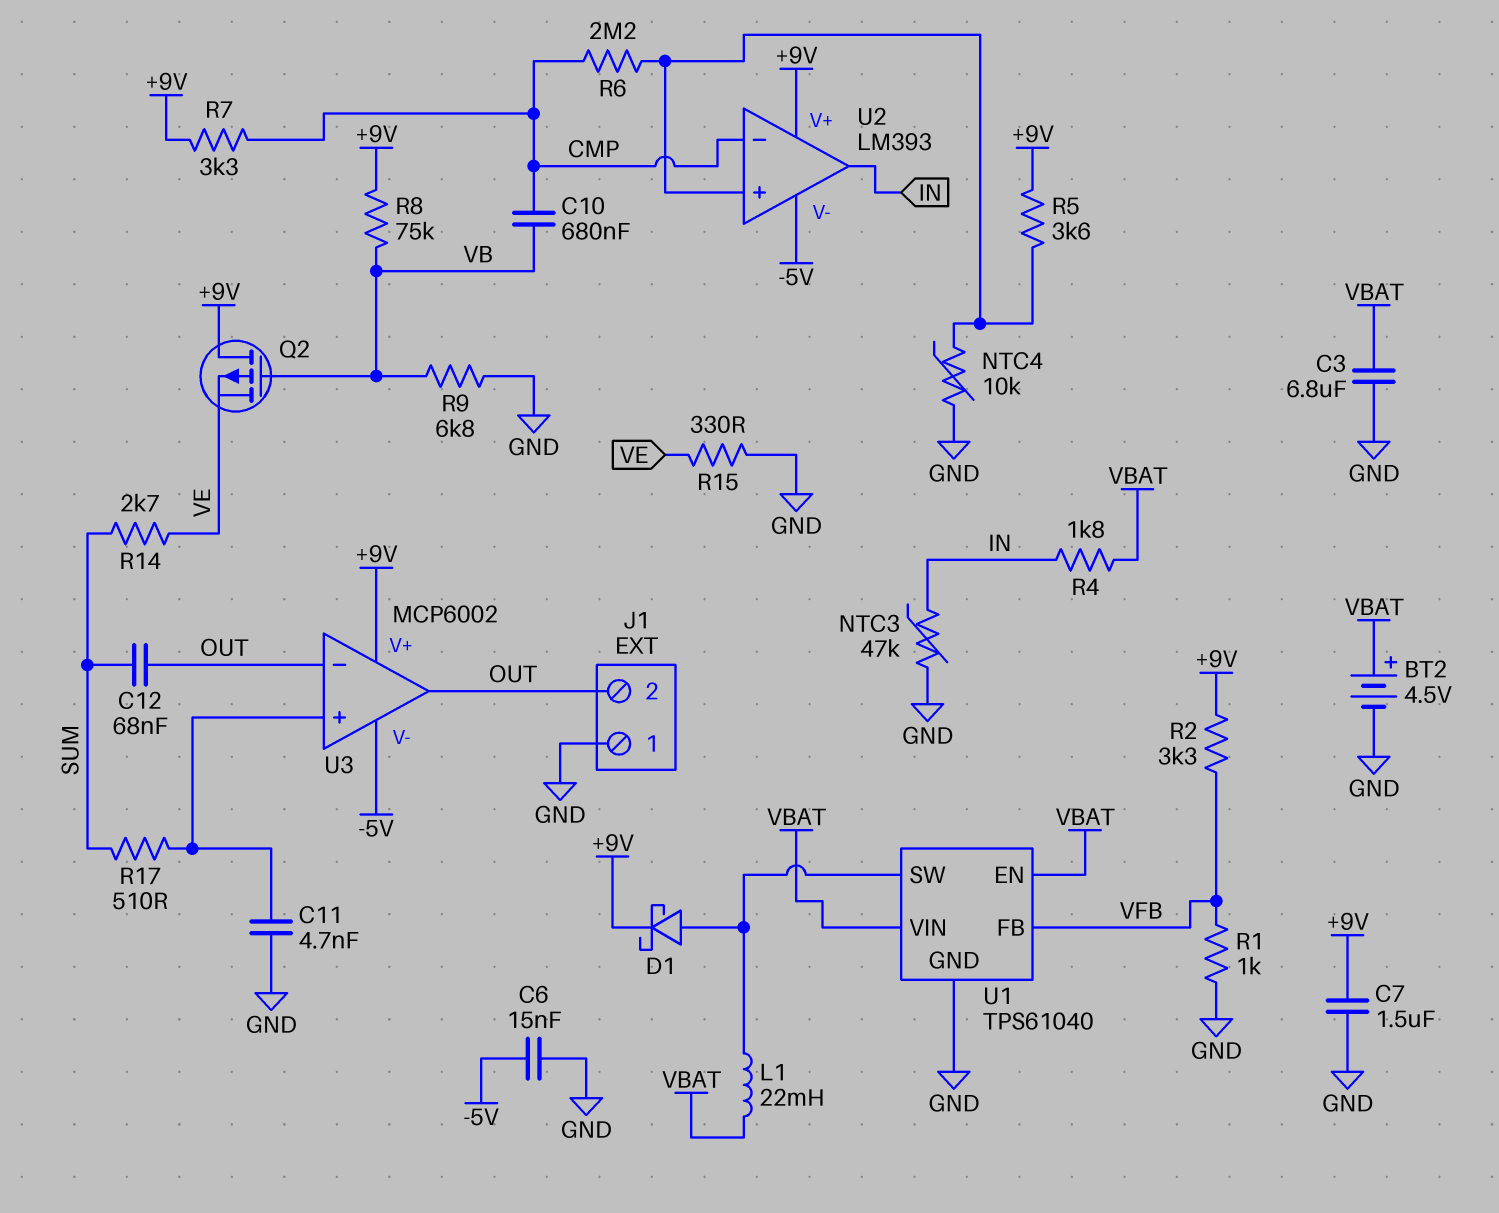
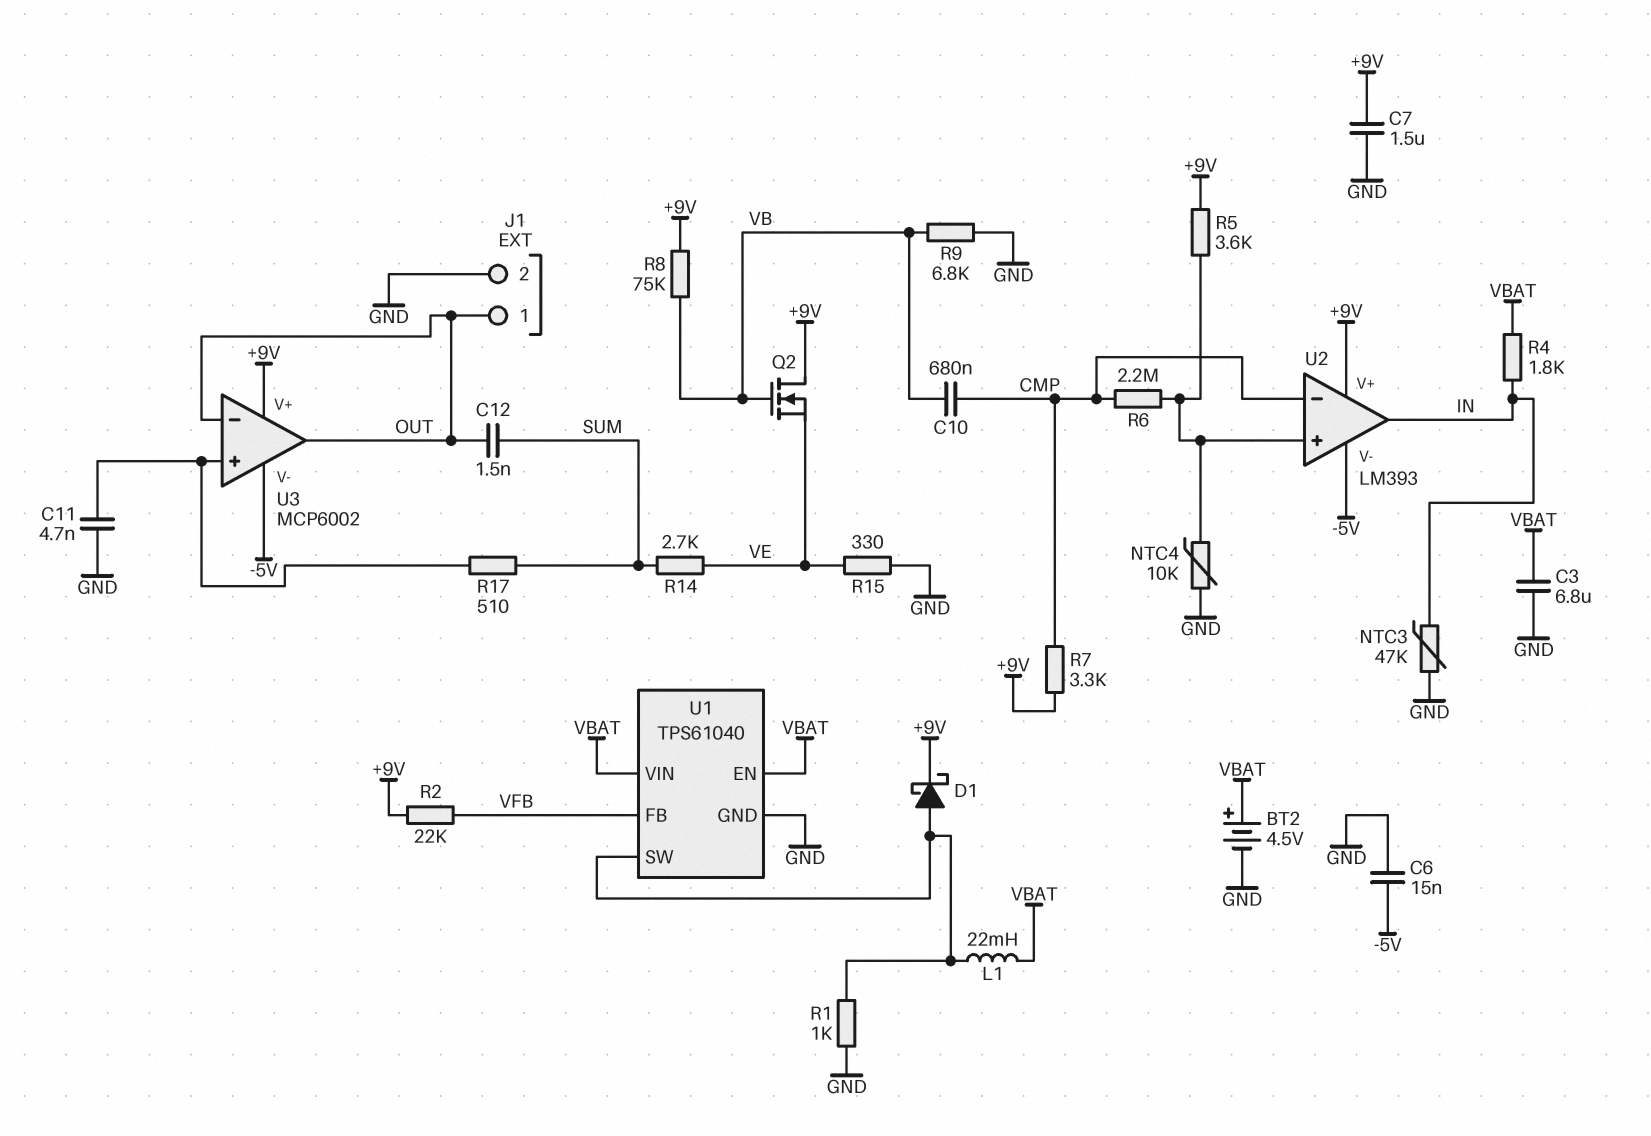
C12: 68nF (OUT, SUM) -> 1.5nF (OUT, SUM)
J1 pin 1: GND -> OUT
J1 pin 2: OUT -> GND
Q2: PMOS (G VB, D +9V, S VE) -> NMOS (G VB, D +9V, S VE)
R1: 1k (GND, VFB) -> 1k (GND, U1/SW)
R2: 3.3k (+9V, VFB) -> 22k (+9V, VFB)

